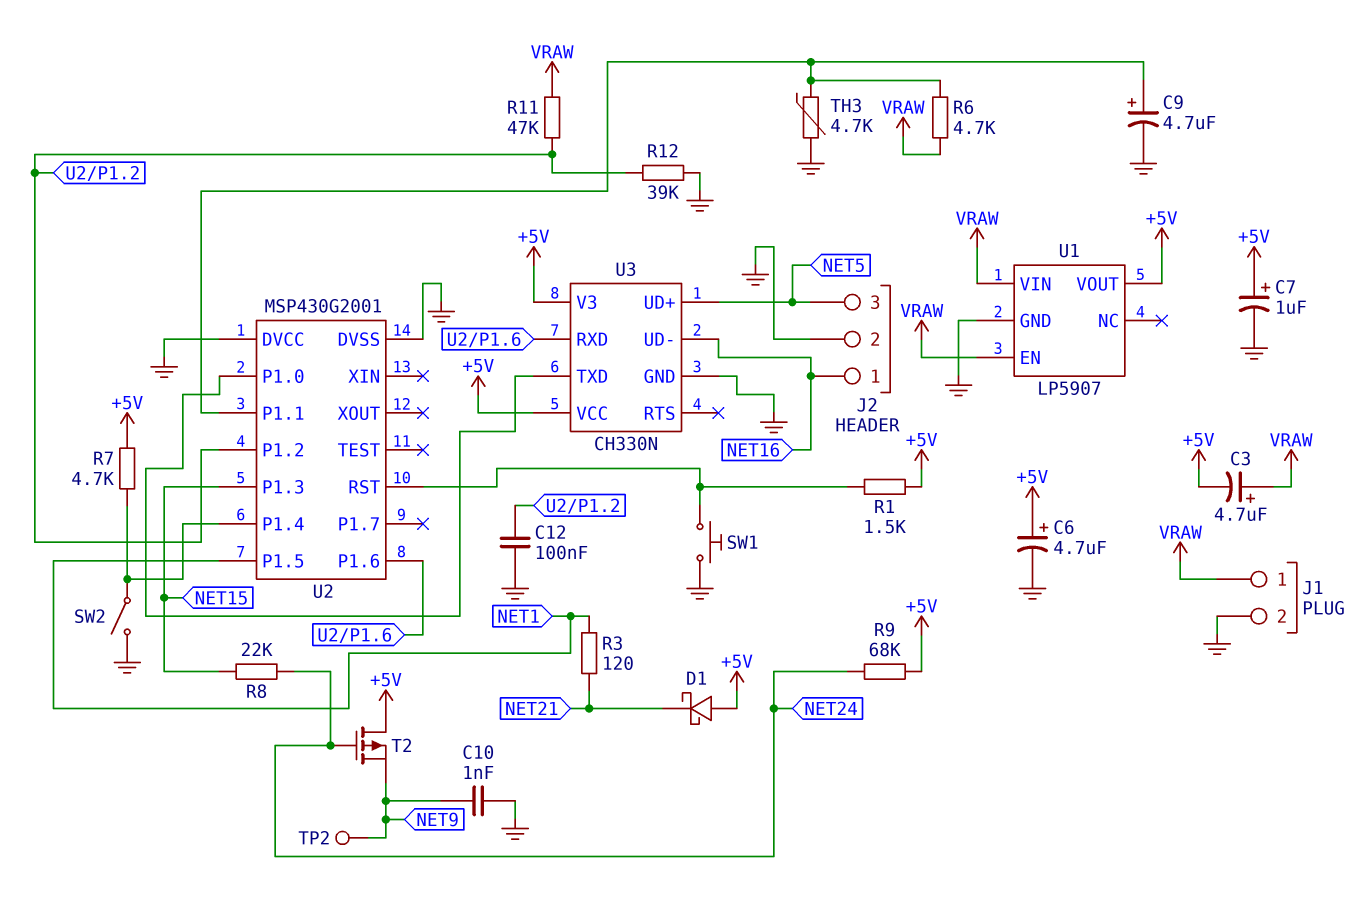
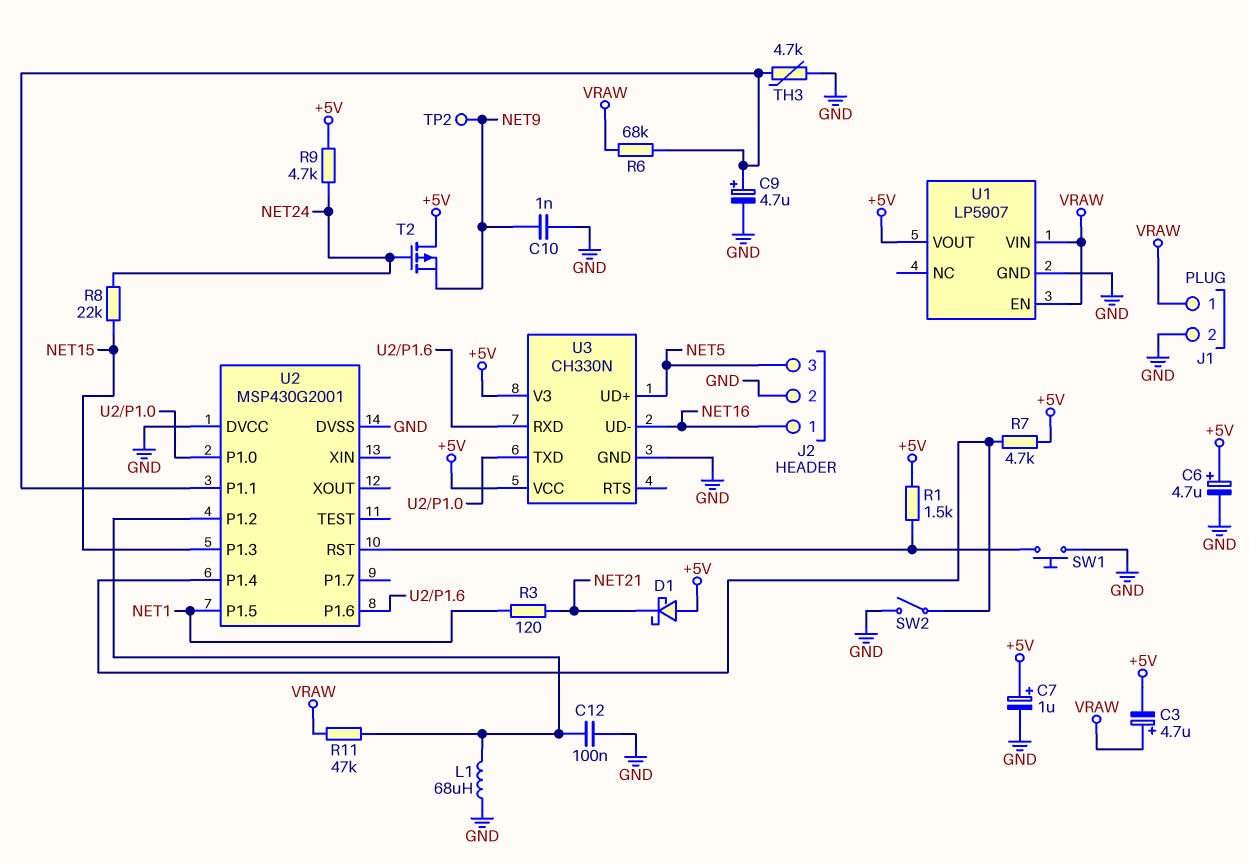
L1: none -> 68uH (GND, U2/P1.2)
R6: 4.7k (U2/P1.1, VRAW) -> 68k (U2/P1.1, VRAW)
R9: 68k (+5V, NET24) -> 4.7k (+5V, NET24)
R12: 39k (GND, U2/P1.2) -> none

